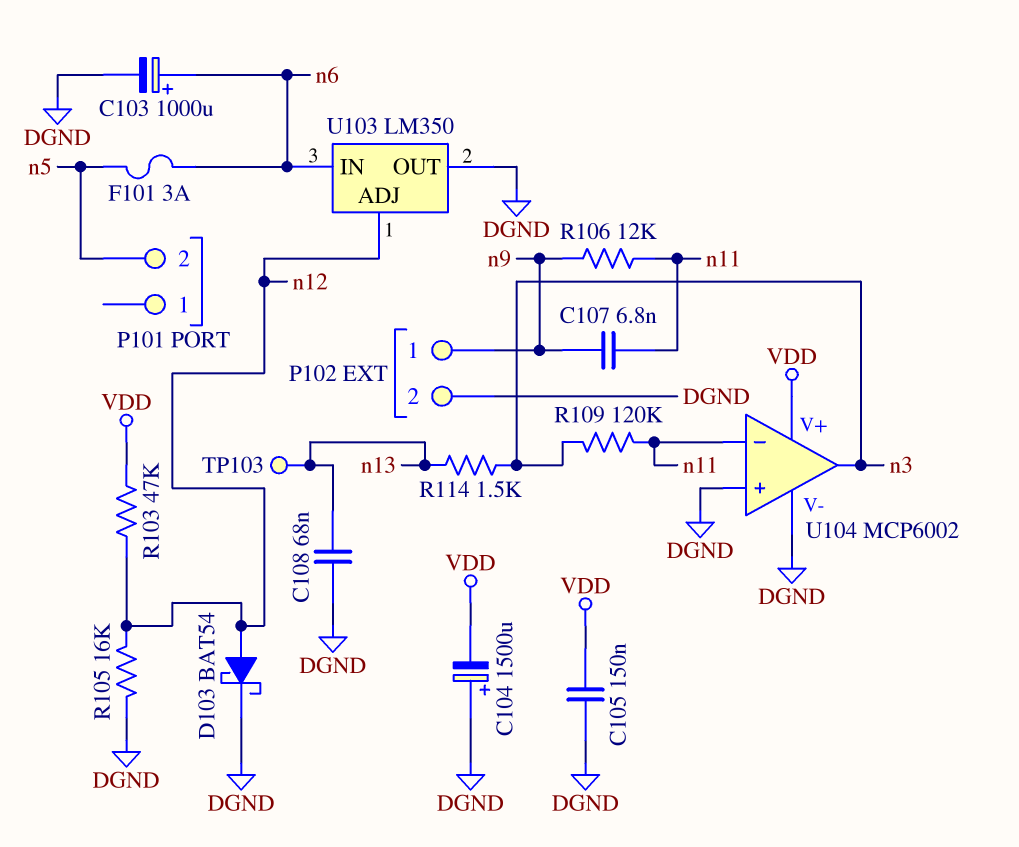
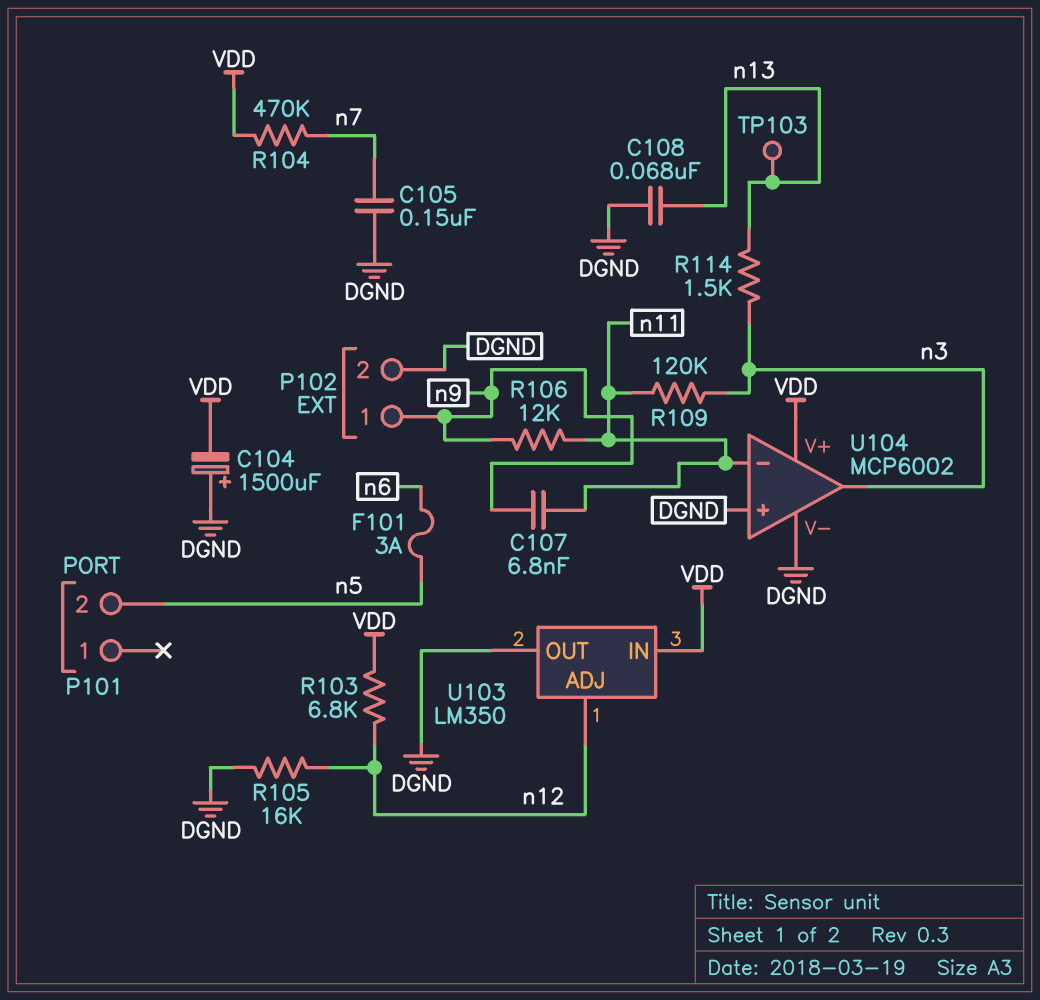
C103: 1000uF (plus n6, minus DGND) -> none
C105: 150nF (DGND, VDD) -> 150nF (DGND, n7)
D103: schottky BAT54 (A n12, K DGND) -> none
R103: 47k (VDD, n12) -> 6.8k (VDD, n12)
R104: none -> 470k (VDD, n7)
U103 pin IN: n6 -> VDD

